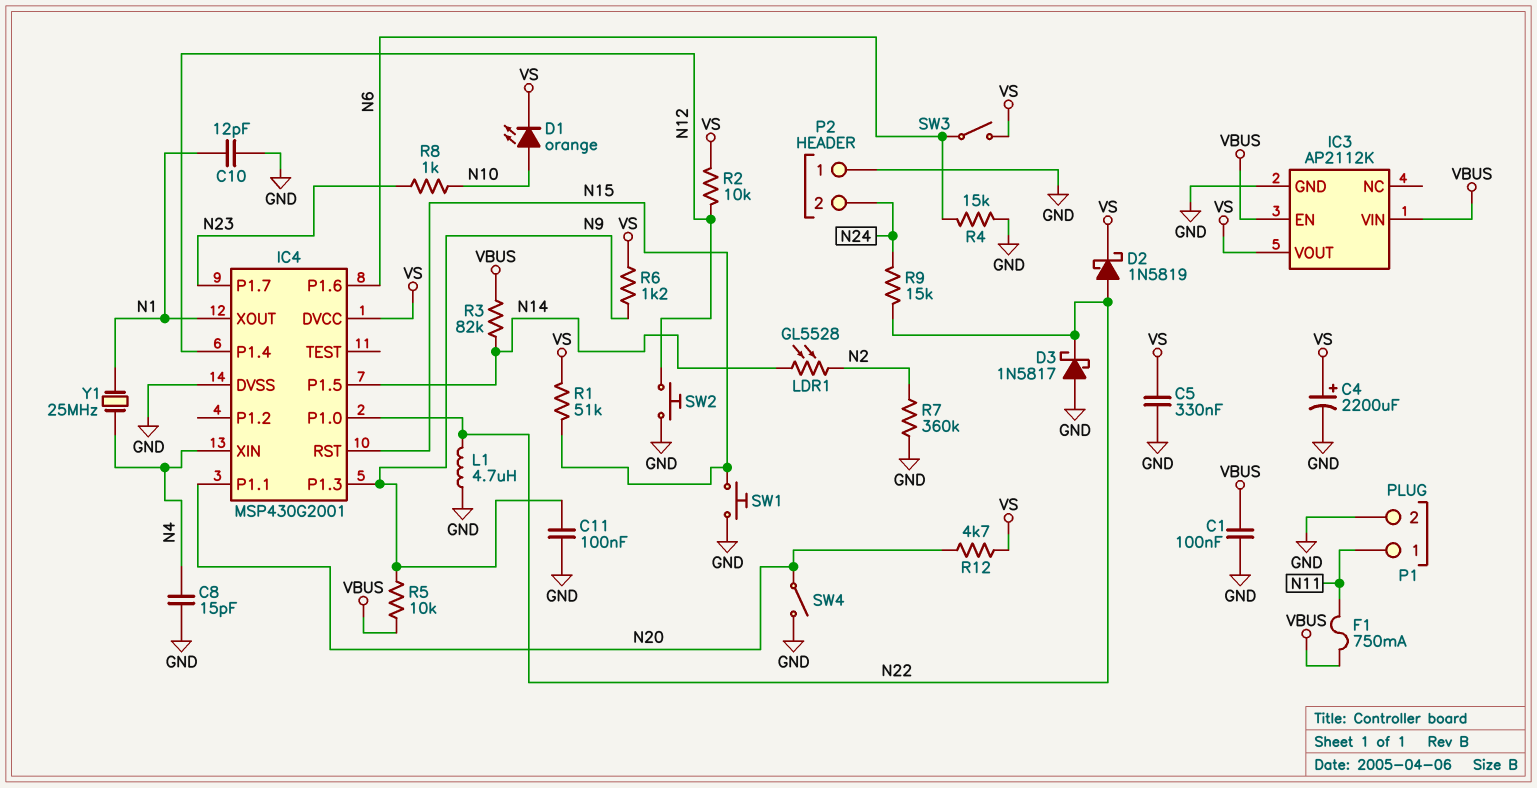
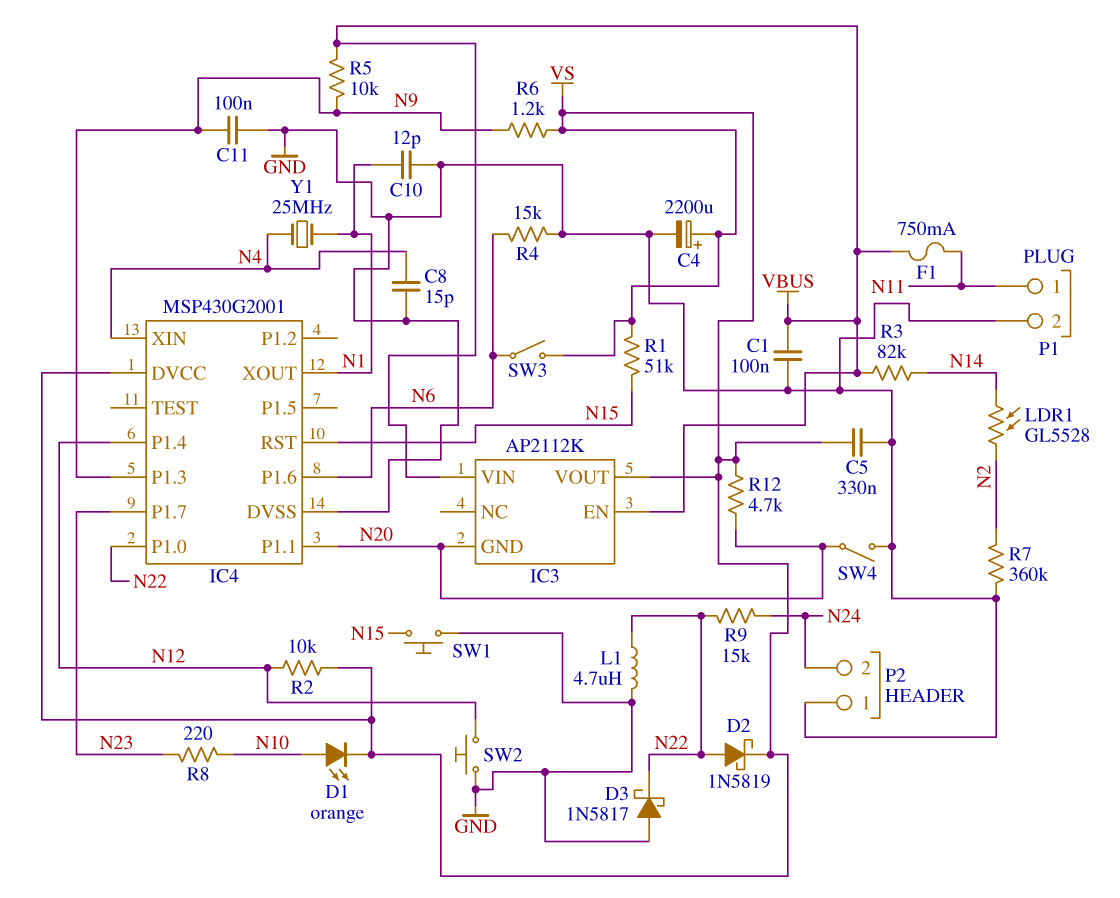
IC3 pin GND: GND -> N20
IC4 pin P1.5: N14 -> none
R8: 1k (N10, N23) -> 220 (N10, N23)

